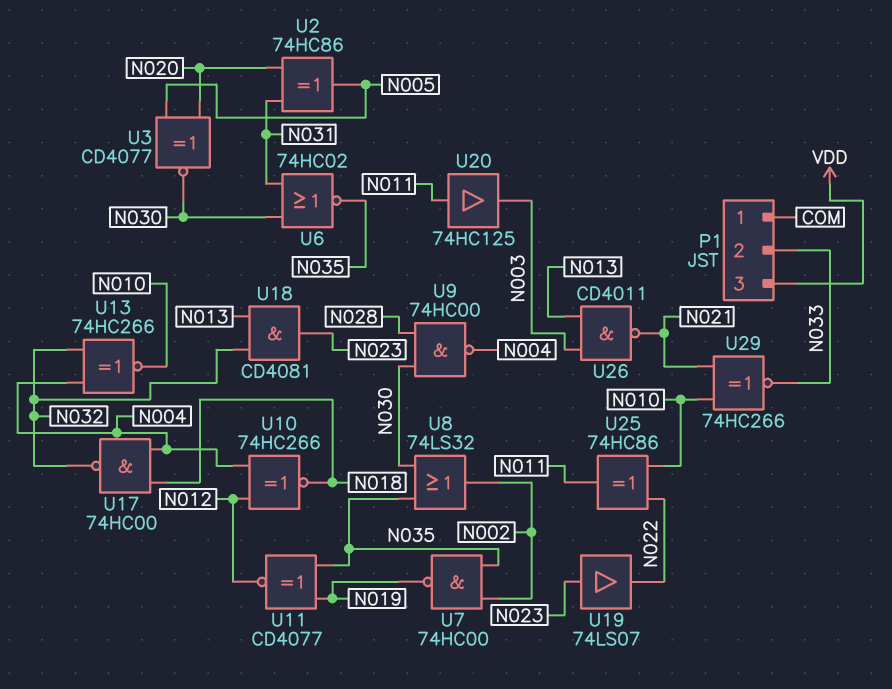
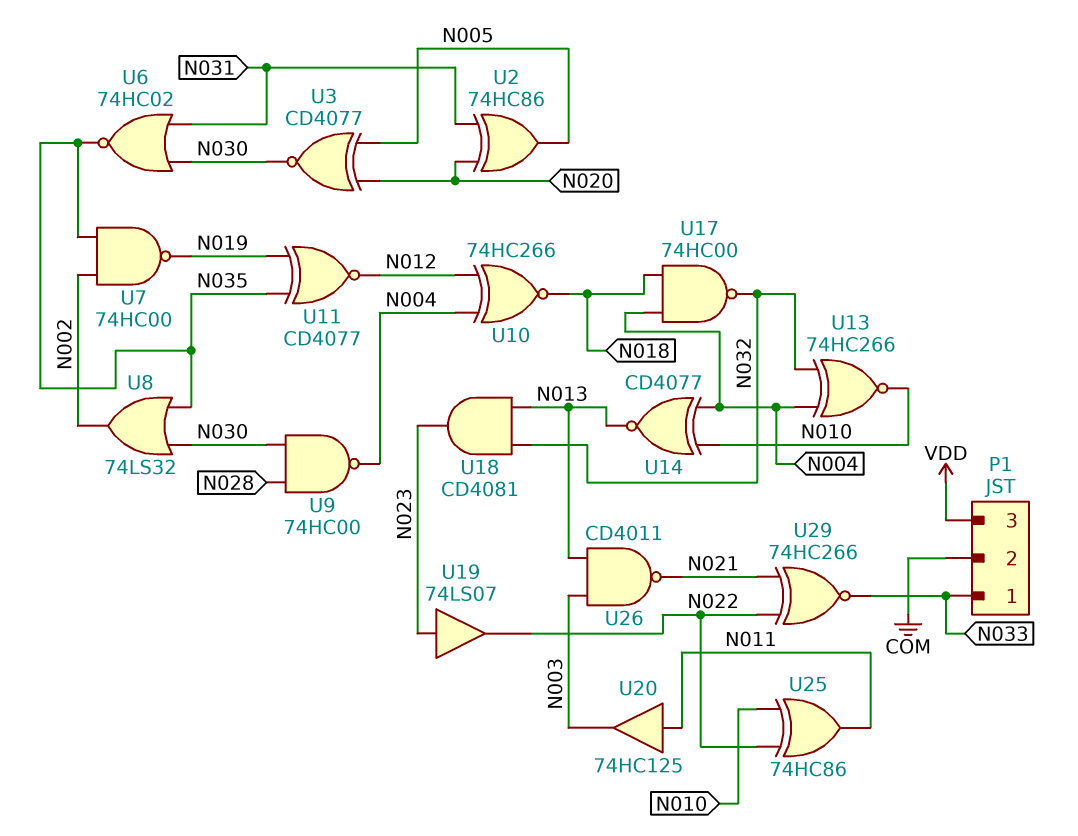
P1 pin 1: COM -> N033
P1 pin 2: N033 -> COM
U14: none -> XNOR CD4077 (in N004, in N010, out N013)
U29: XNOR 74HC266 (in N010, in N021, out N033) -> XNOR 74HC266 (in N021, in N022, out N033)

